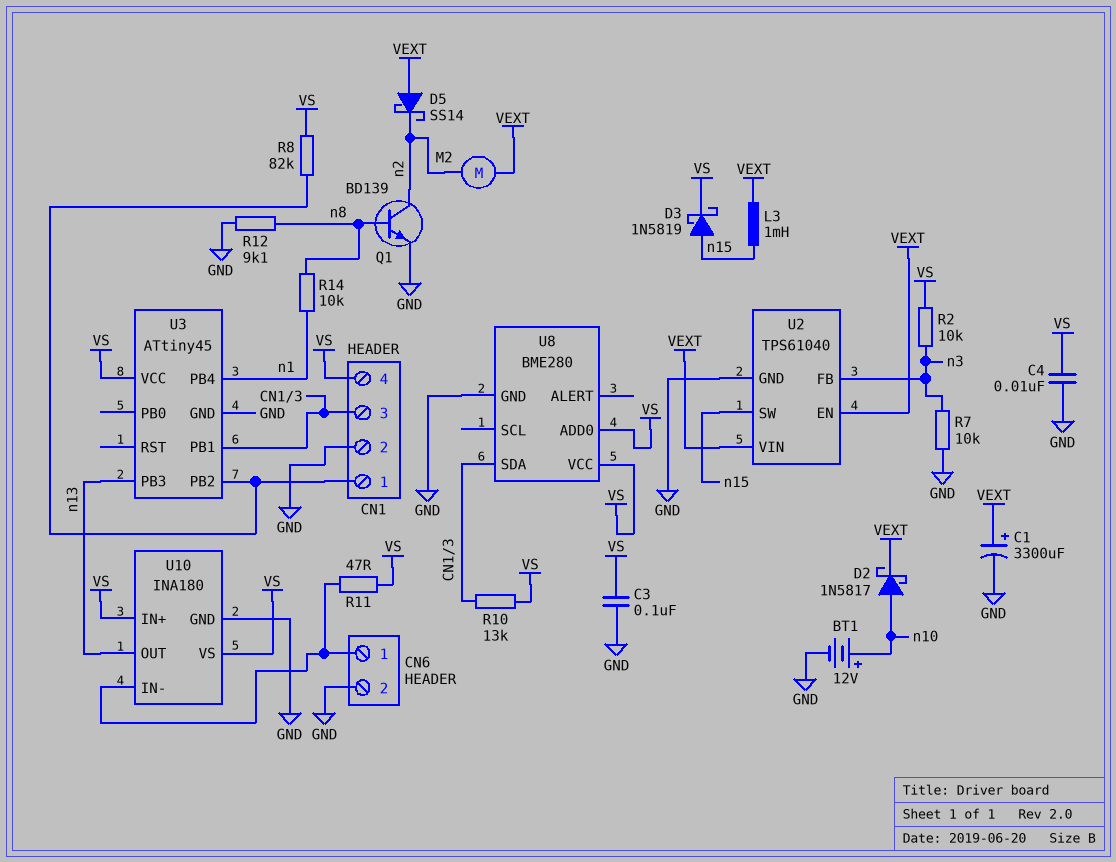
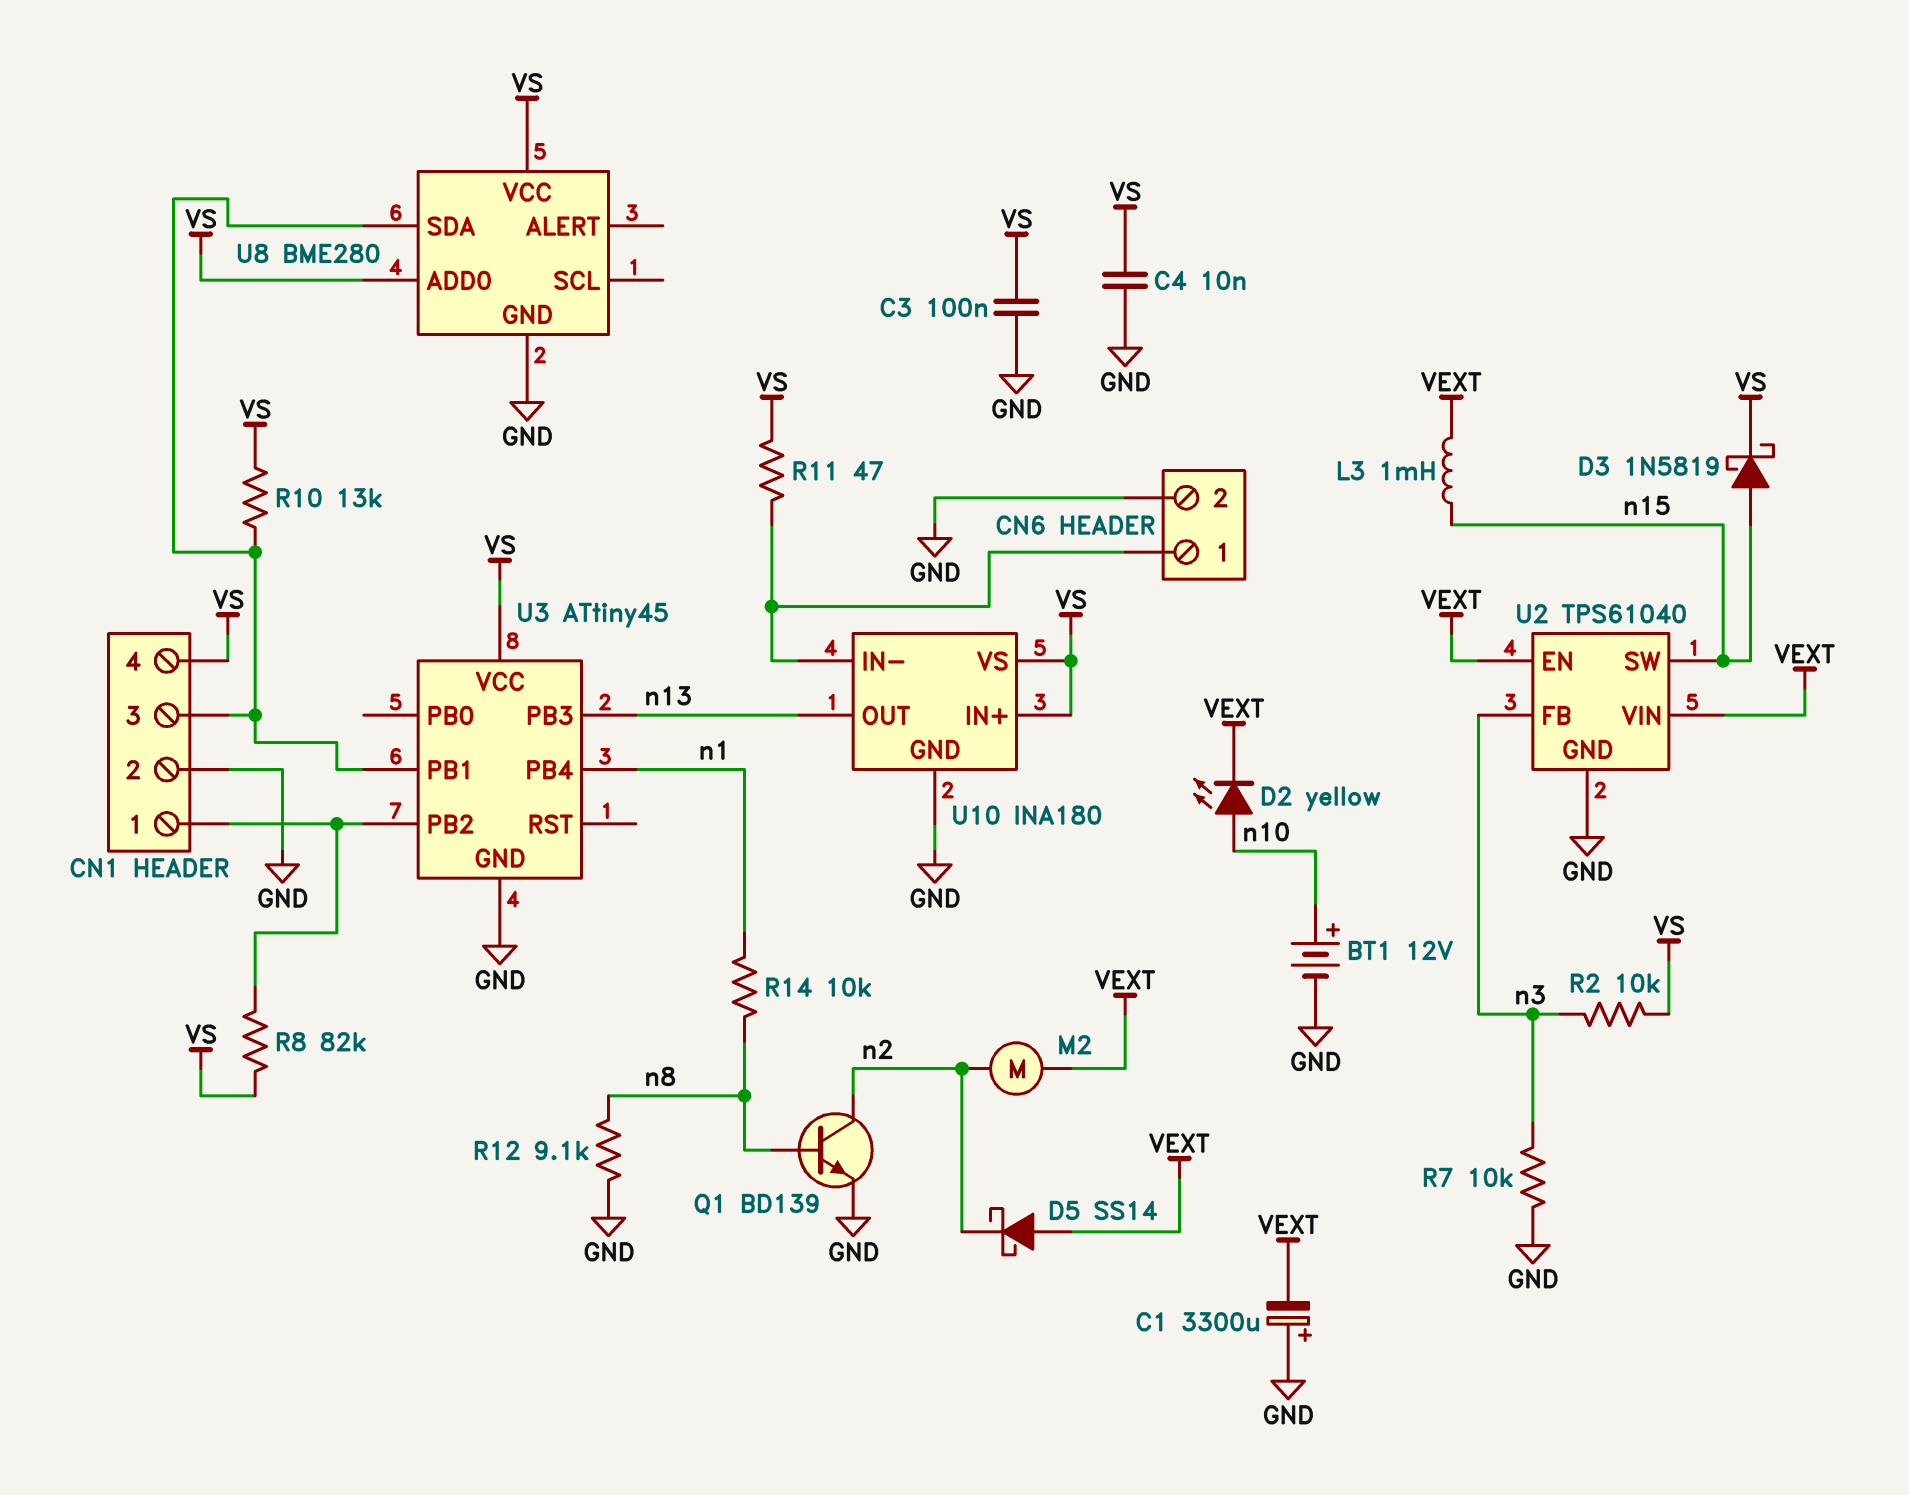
C1: 3300uF (plus VEXT, minus GND) -> 3300uF (plus GND, minus VEXT)
D2: schottky 1N5817 (A n10, K VEXT) -> LED yellow (A n10, K VEXT)

